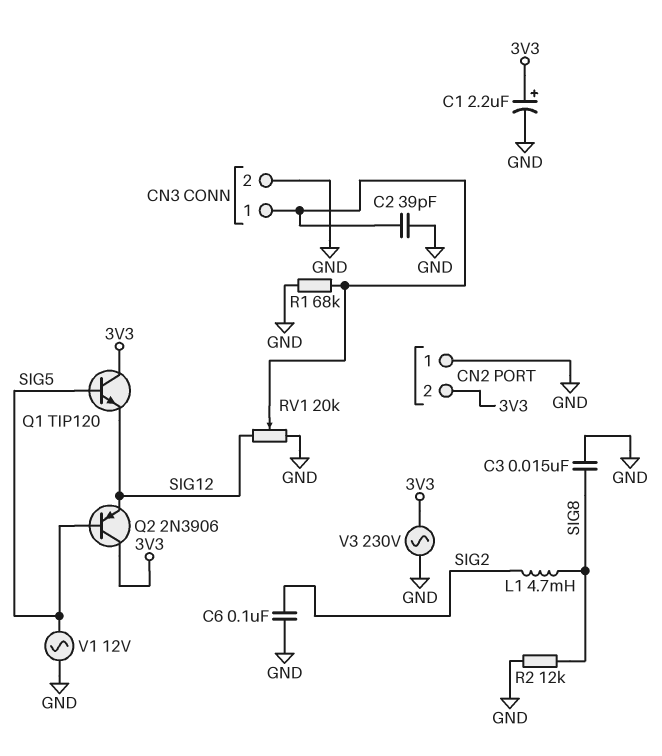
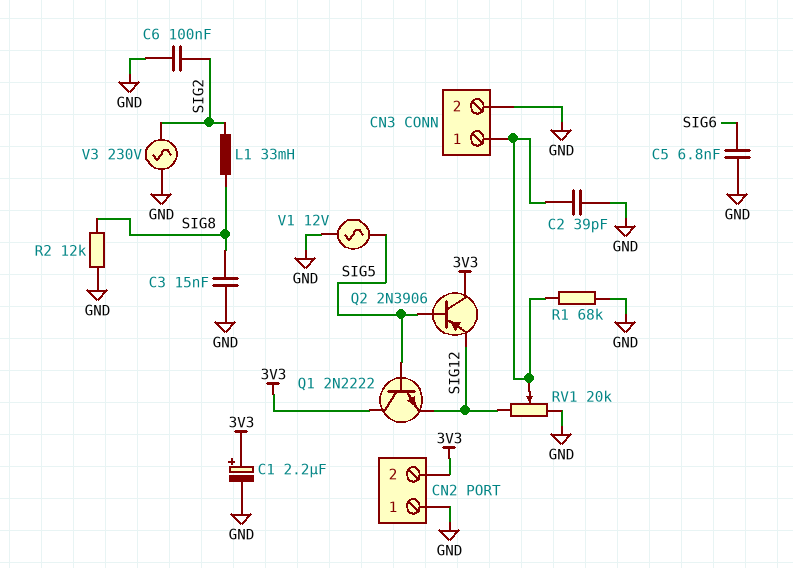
C5: none -> 6.8nF (GND, SIG6)
L1: 4.7mH (SIG2, SIG8) -> 33mH (SIG2, SIG8)
Q1: NPN TIP120 (B SIG5, C 3V3, E SIG12) -> NPN 2N2222 (B SIG5, C 3V3, E SIG12)
V3: AC 230V (3V3, GND) -> AC 230V (GND, SIG2)

